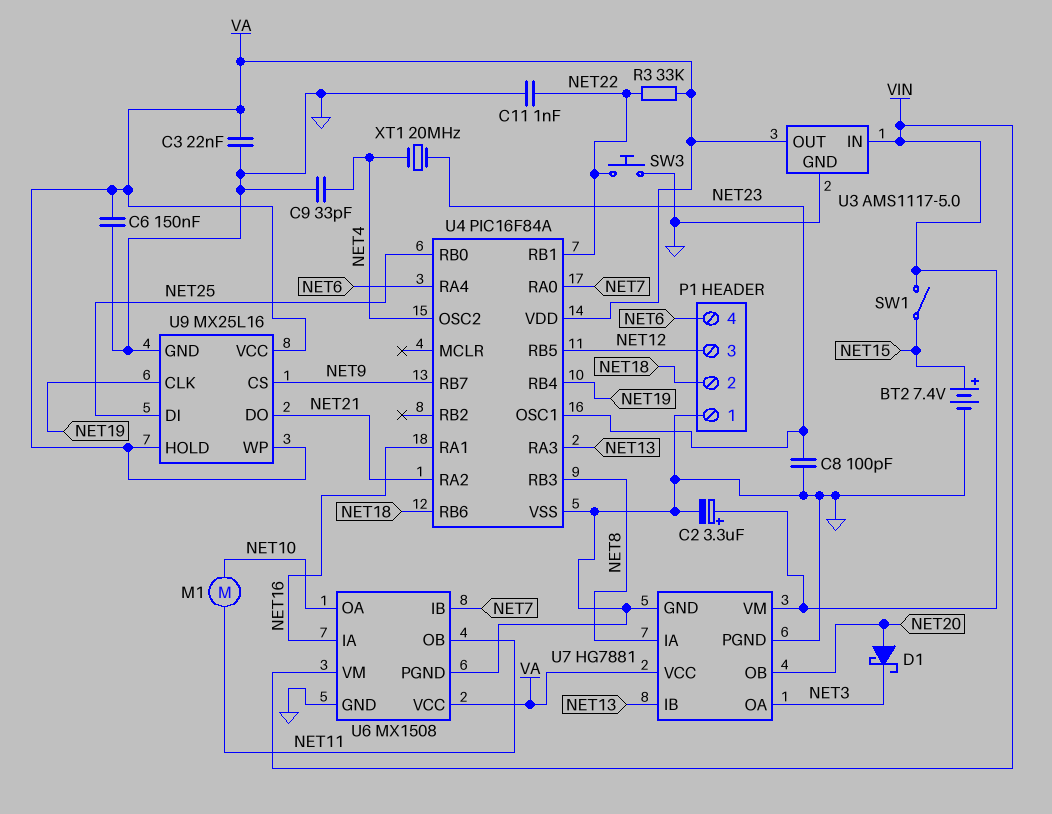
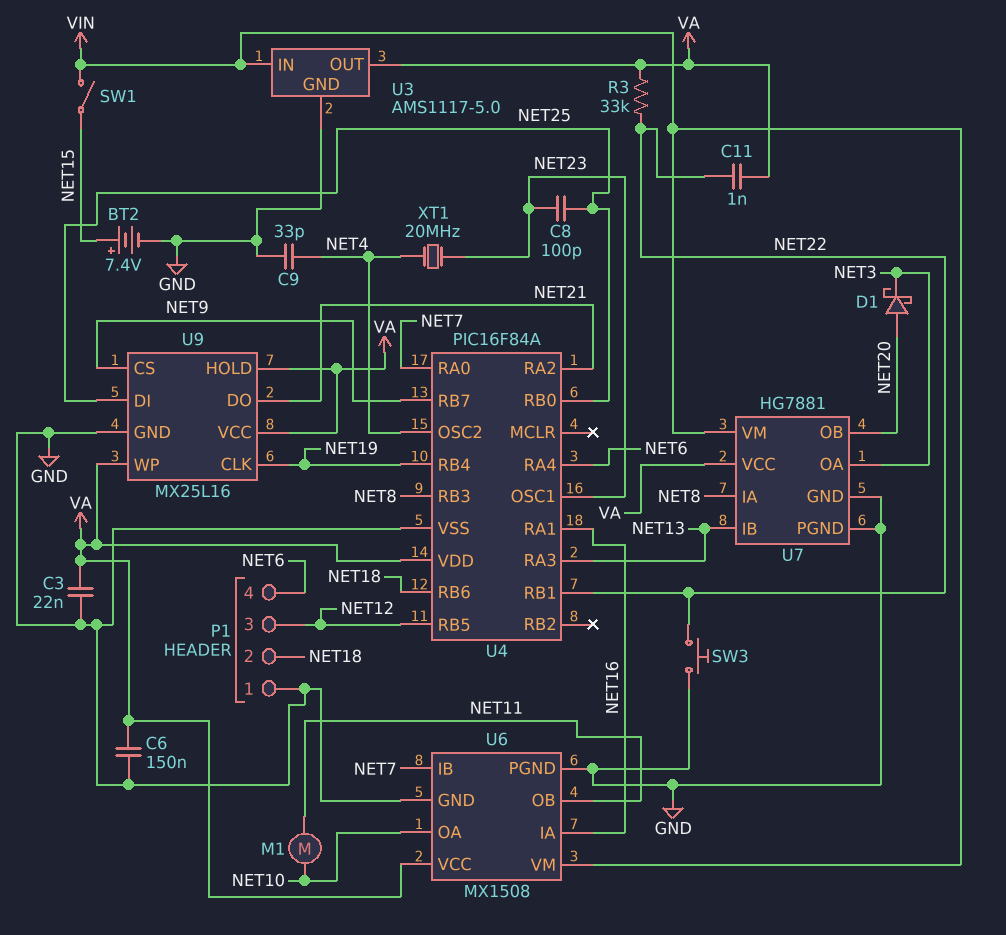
C2: 3.3uF (plus VIN, minus GND) -> none
C8: 100pF (GND, NET23) -> 100pF (NET23, NET25)
C11: 1nF (GND, NET22) -> 1nF (NET22, VA)

